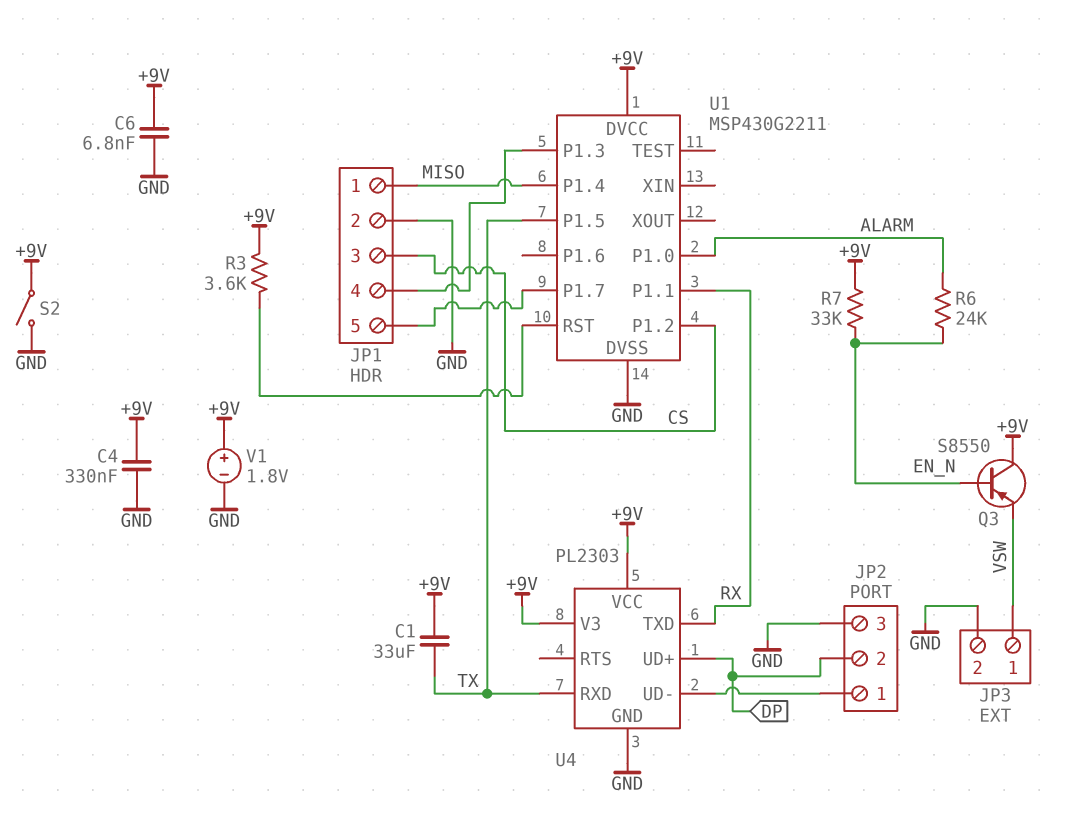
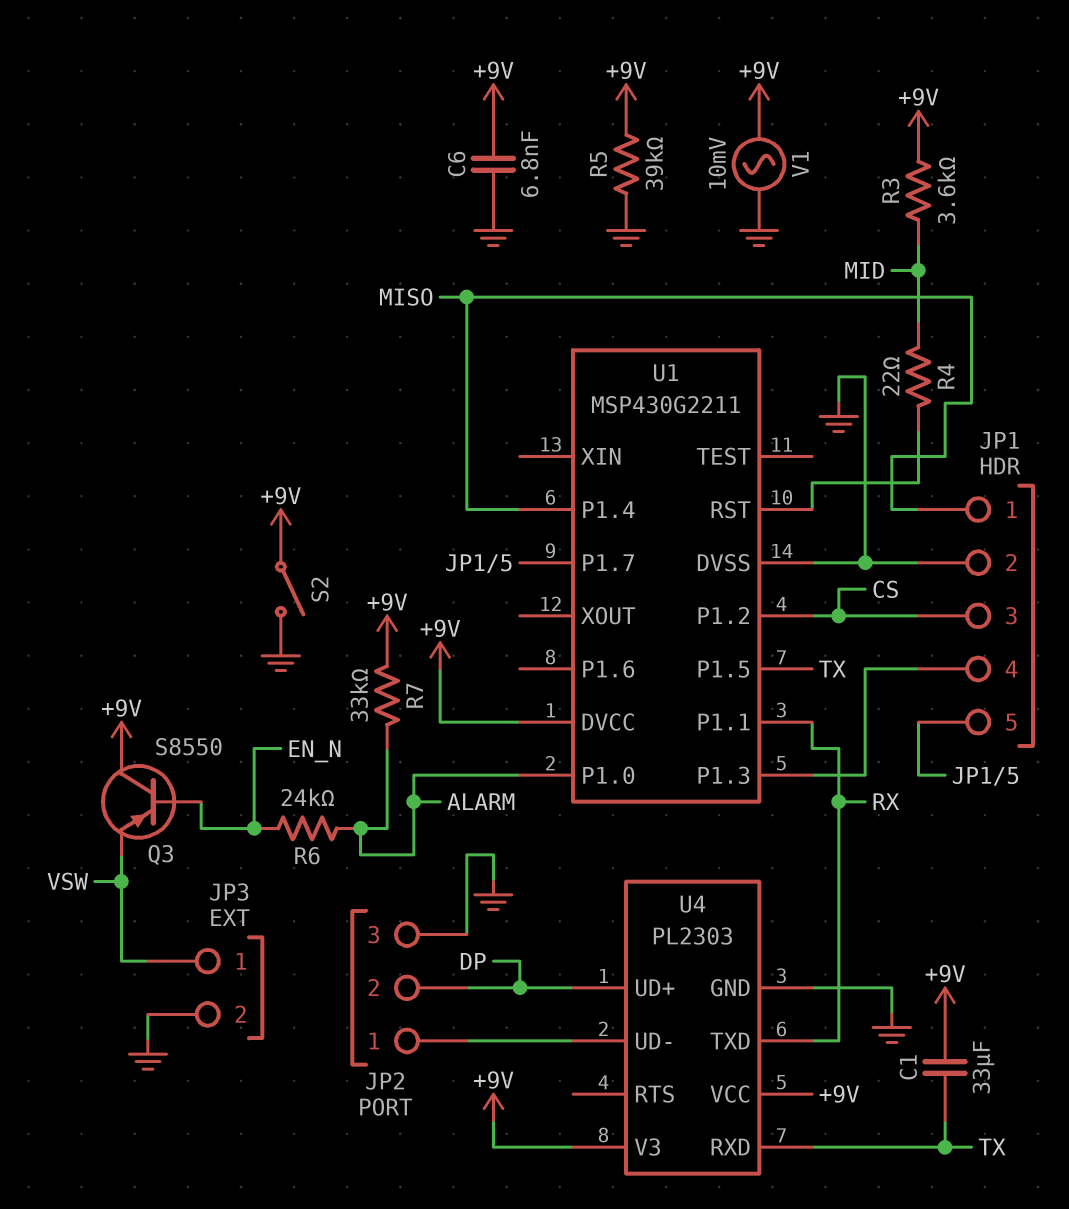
C4: 330nF (+9V, GND) -> none
R3: 3.6k (+9V, U1/RST) -> 3.6k (+9V, MID)
R4: none -> 22 (MID, U1/RST)
R5: none -> 39k (+9V, GND)
R7: 33k (+9V, EN_N) -> 33k (+9V, ALARM)
V1: 1.8V (plus +9V, minus GND) -> AC 10mV (+9V, GND)

